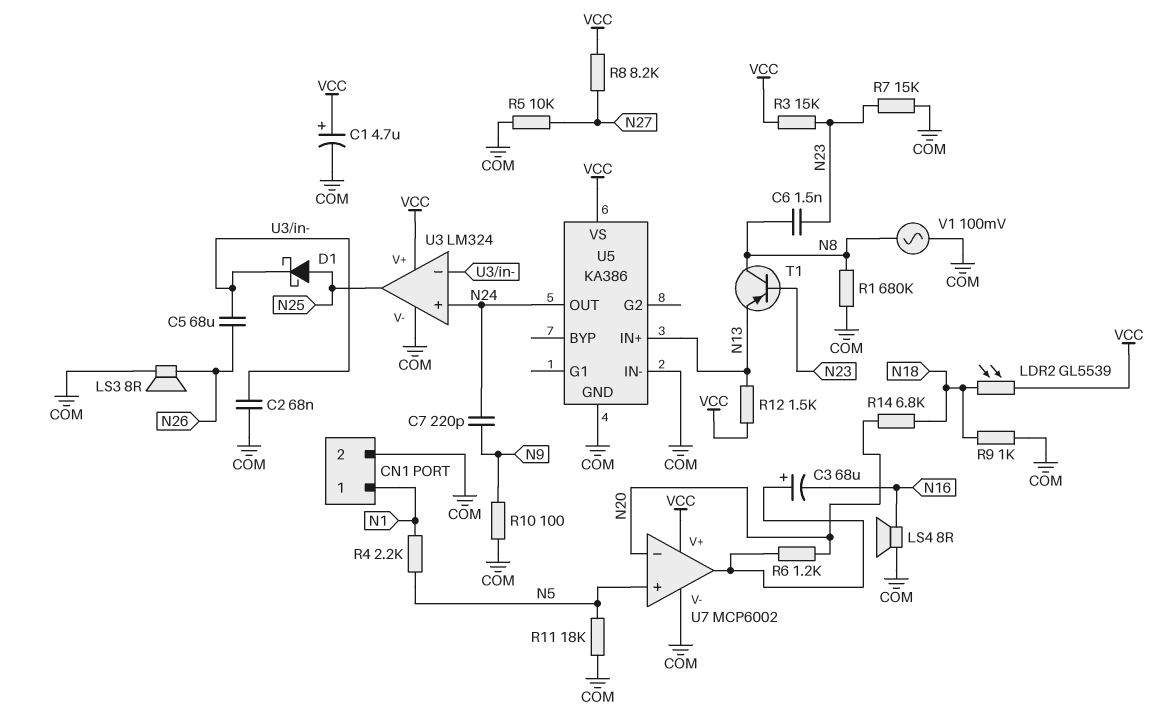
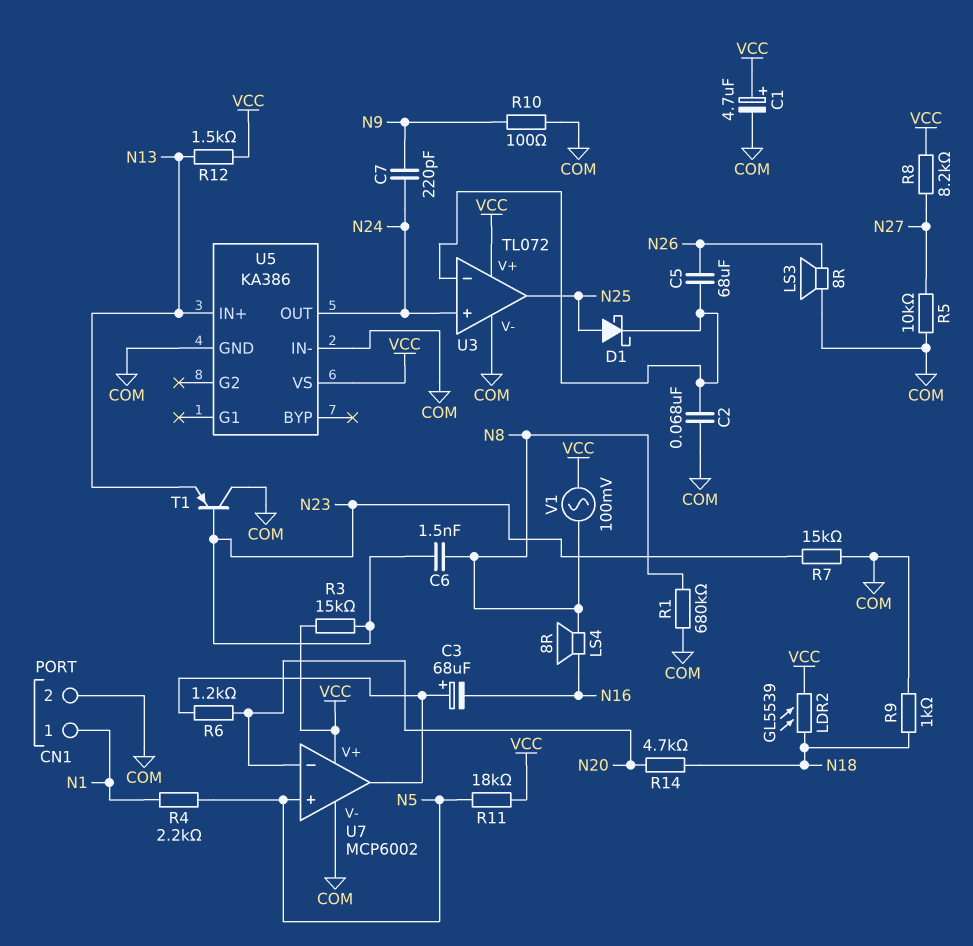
LS4: speaker 8R (COM, N16) -> speaker 8R (N8, N16)
R11: 18k (COM, N5) -> 18k (N5, VCC)
R14: 6.8k (N18, N20) -> 4.7k (N18, N20)
T1: PNP (B N23, C N8, E N13) -> PNP (B N23, C COM, E N13)
U3: LM324 -> TL072
V1: AC 100mV (COM, N8) -> AC 100mV (N8, VCC)

